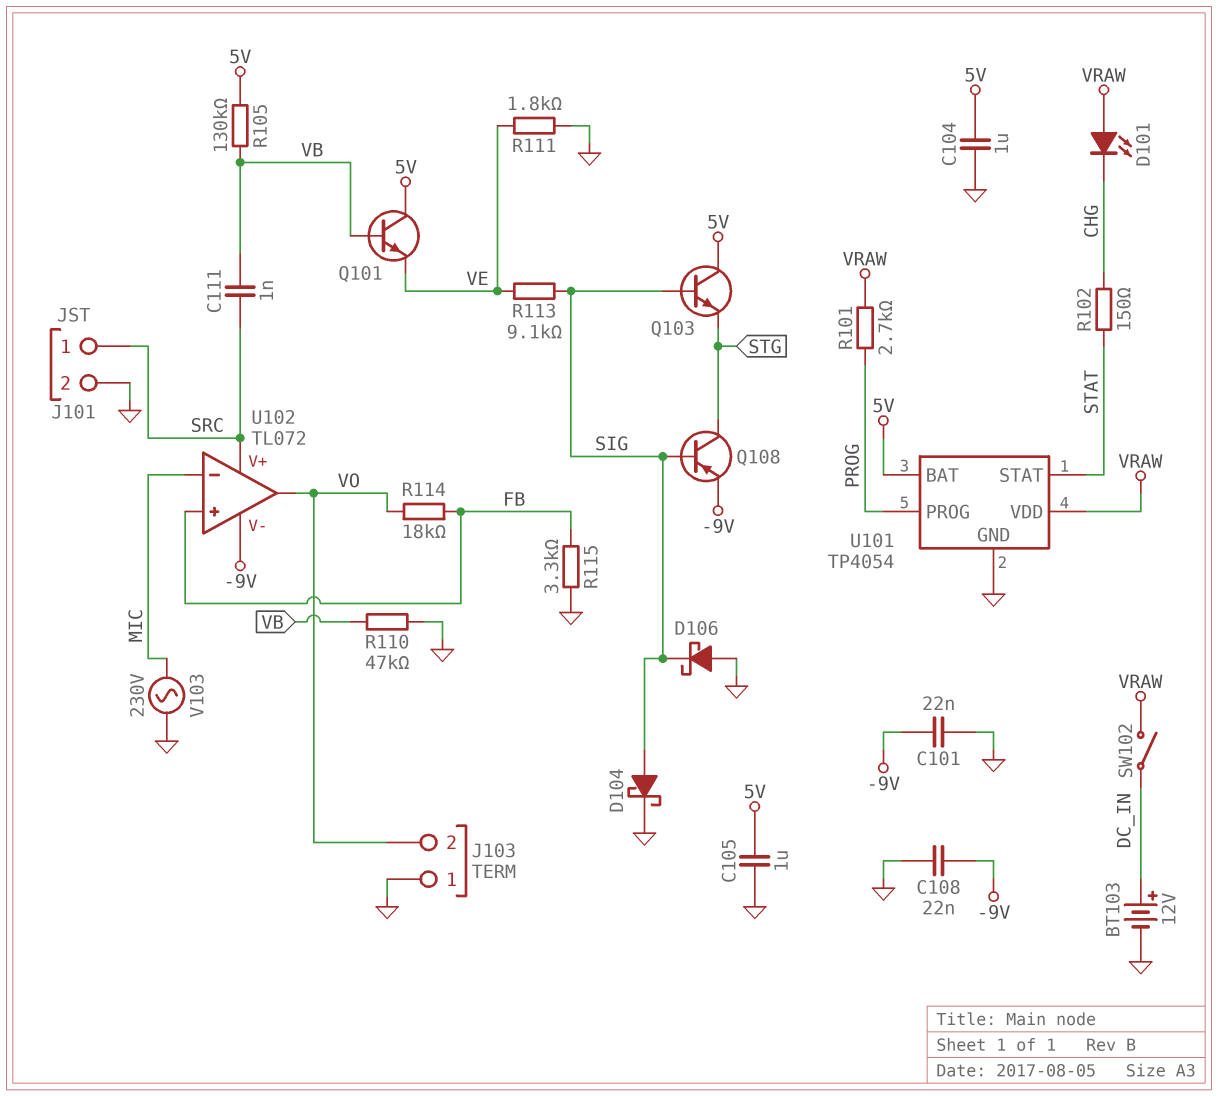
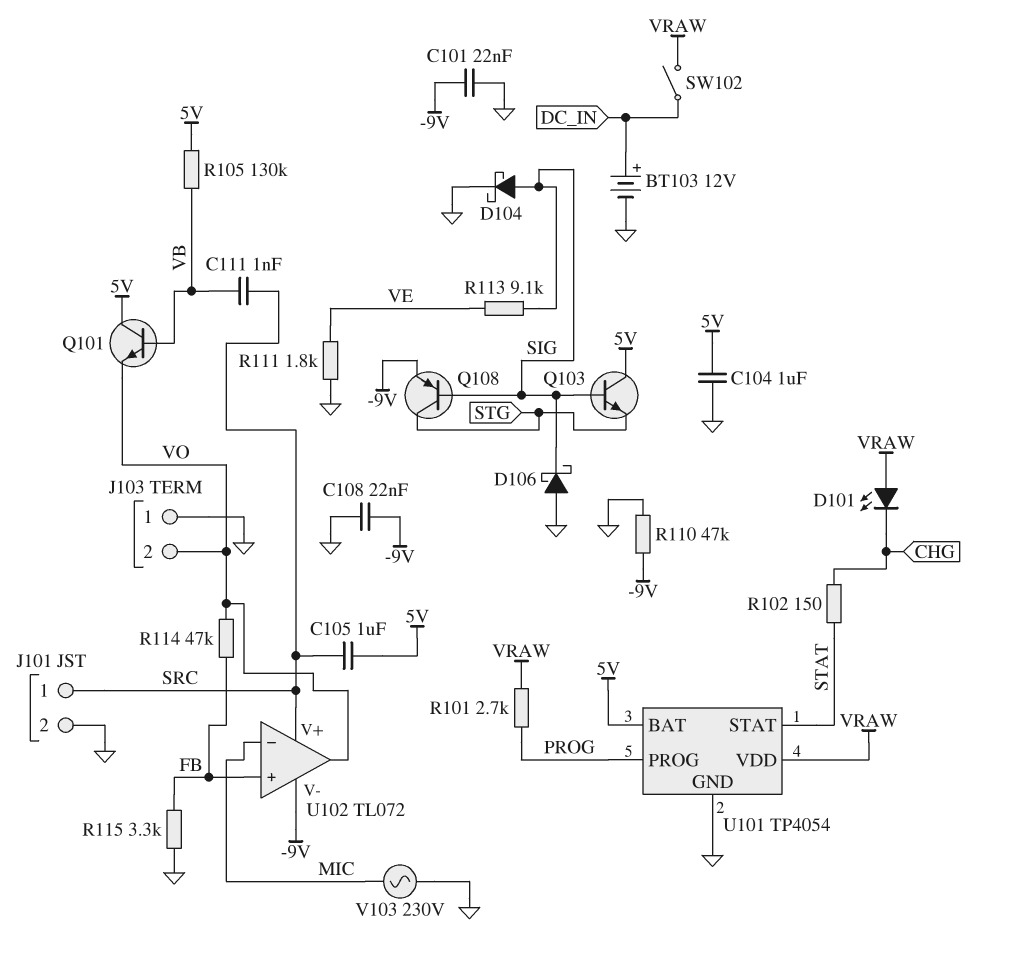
C105: 1uF (5V, GND) -> 1uF (5V, SRC)
Q101: NPN (B VB, C 5V, E VE) -> NPN (B VB, C 5V, E VO)
R110: 47k (GND, VB) -> 47k (-9V, GND)
R114: 18k (FB, VO) -> 47k (FB, VO)

